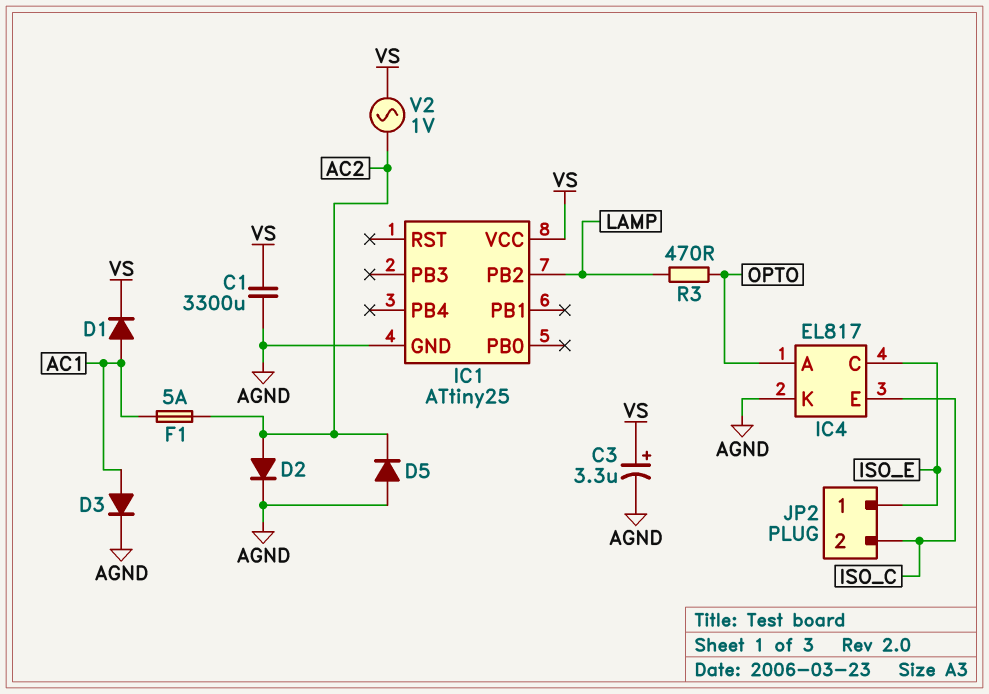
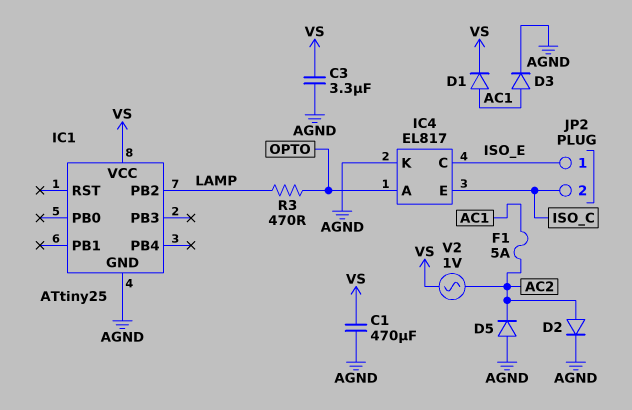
C1: 3300uF (AGND, VS) -> 470uF (AGND, VS)
C3: 3.3uF (plus VS, minus AGND) -> 3.3uF (AGND, VS)

